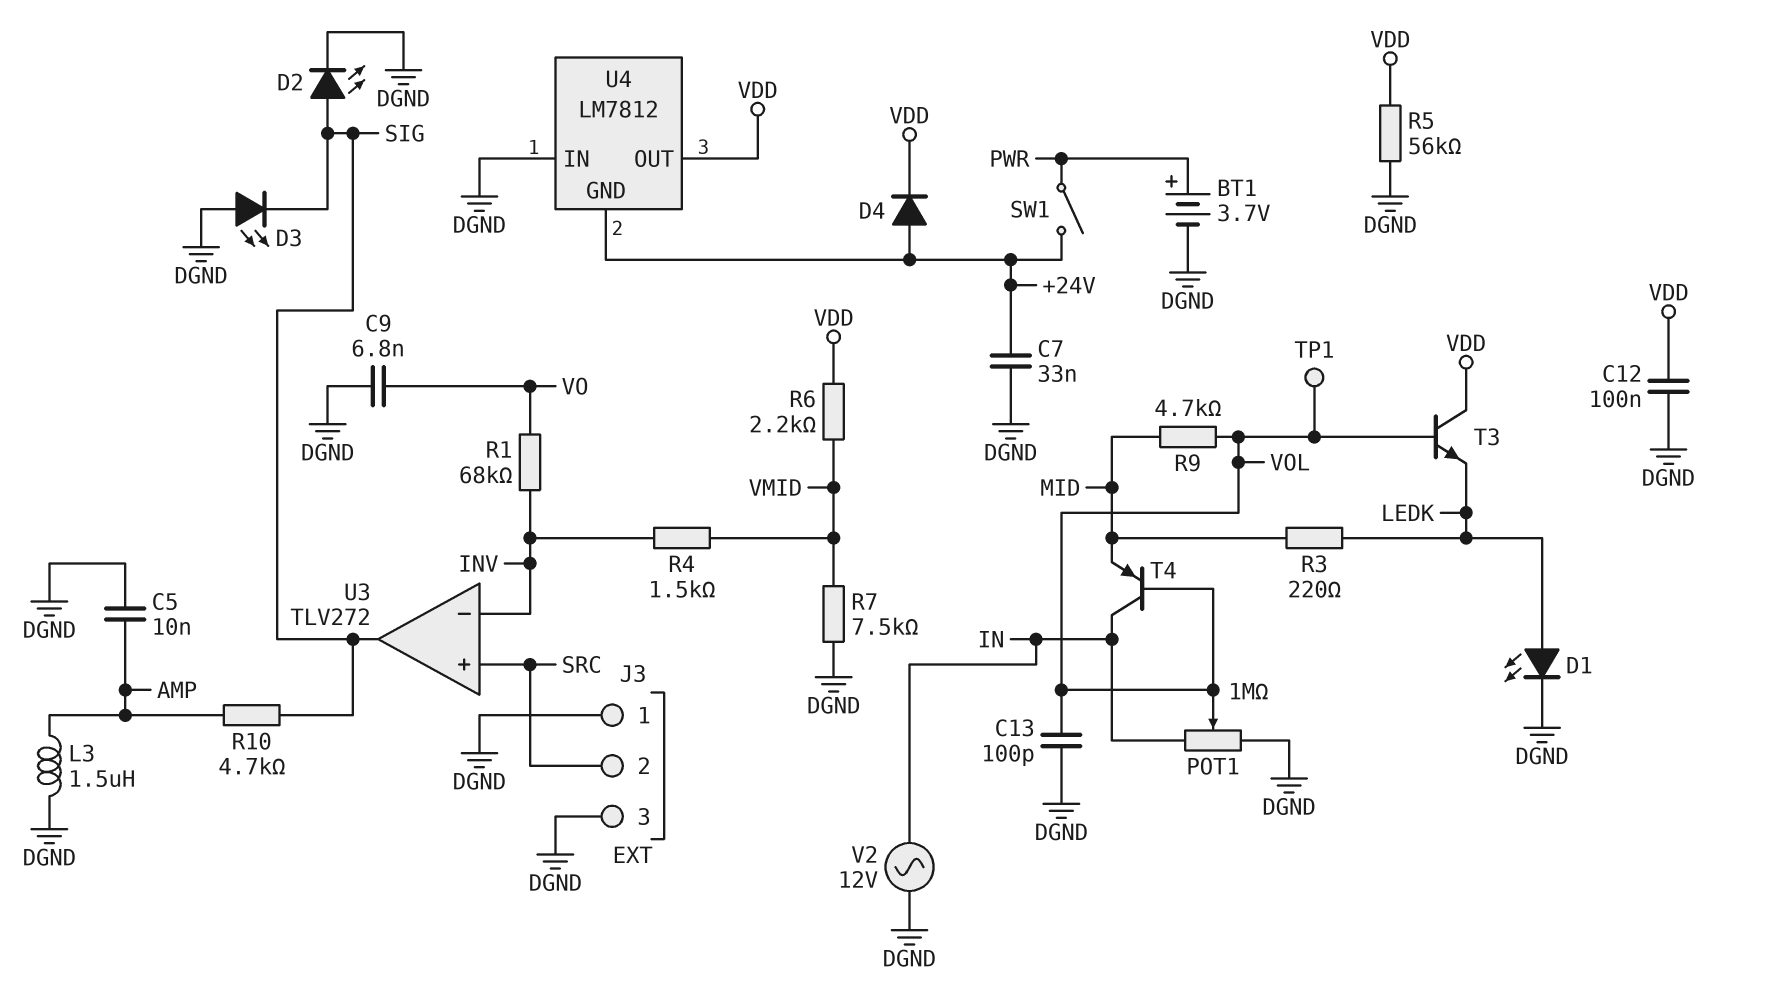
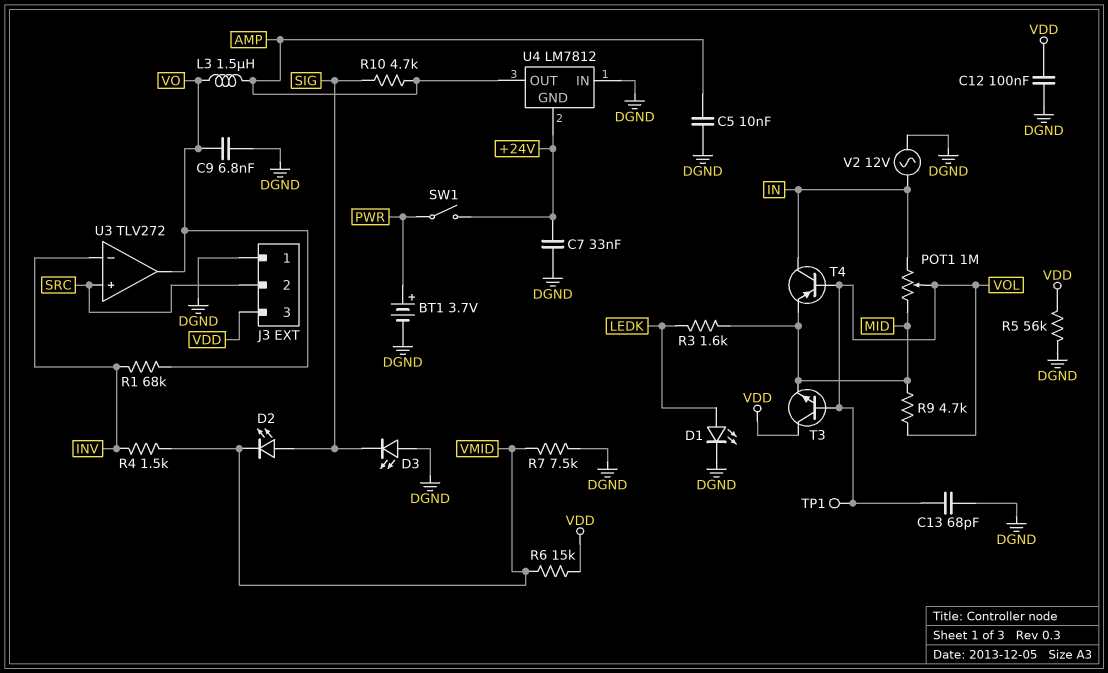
C13: 100pF (DGND, VOL) -> 68pF (DGND, VOL)
D2: LED (A SIG, K DGND) -> LED (A SIG, K VMID)
D4: diode (A +24V, K VDD) -> none
J3 pin 3: DGND -> VDD
L3: 1.5uH (AMP, DGND) -> 1.5uH (AMP, VO)
POT1: 1M (DGND, IN, wiper VOL) -> 1M (IN, MID, wiper VOL)
R3: 220 (LEDK, MID) -> 1.6k (LEDK, MID)
R6: 2.2k (VDD, VMID) -> 15k (VDD, VMID)
T3: NPN (B VOL, C VDD, E LEDK) -> NPN (B VOL, C VDD, E MID)
U3 pin out: SIG -> VO
U4 pin OUT: VDD -> AMP

